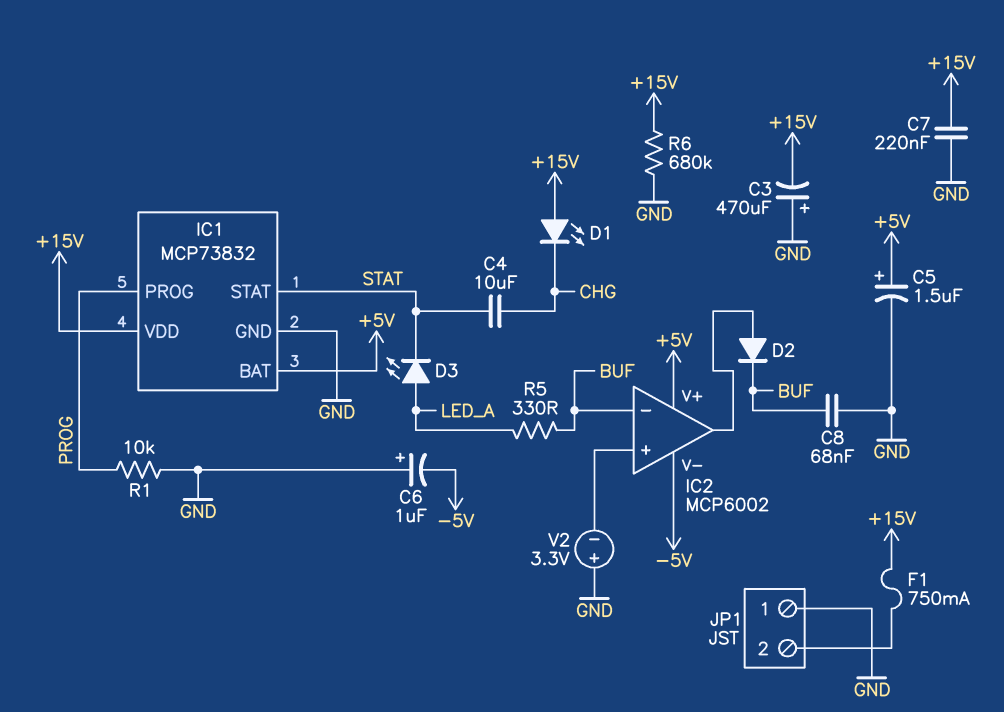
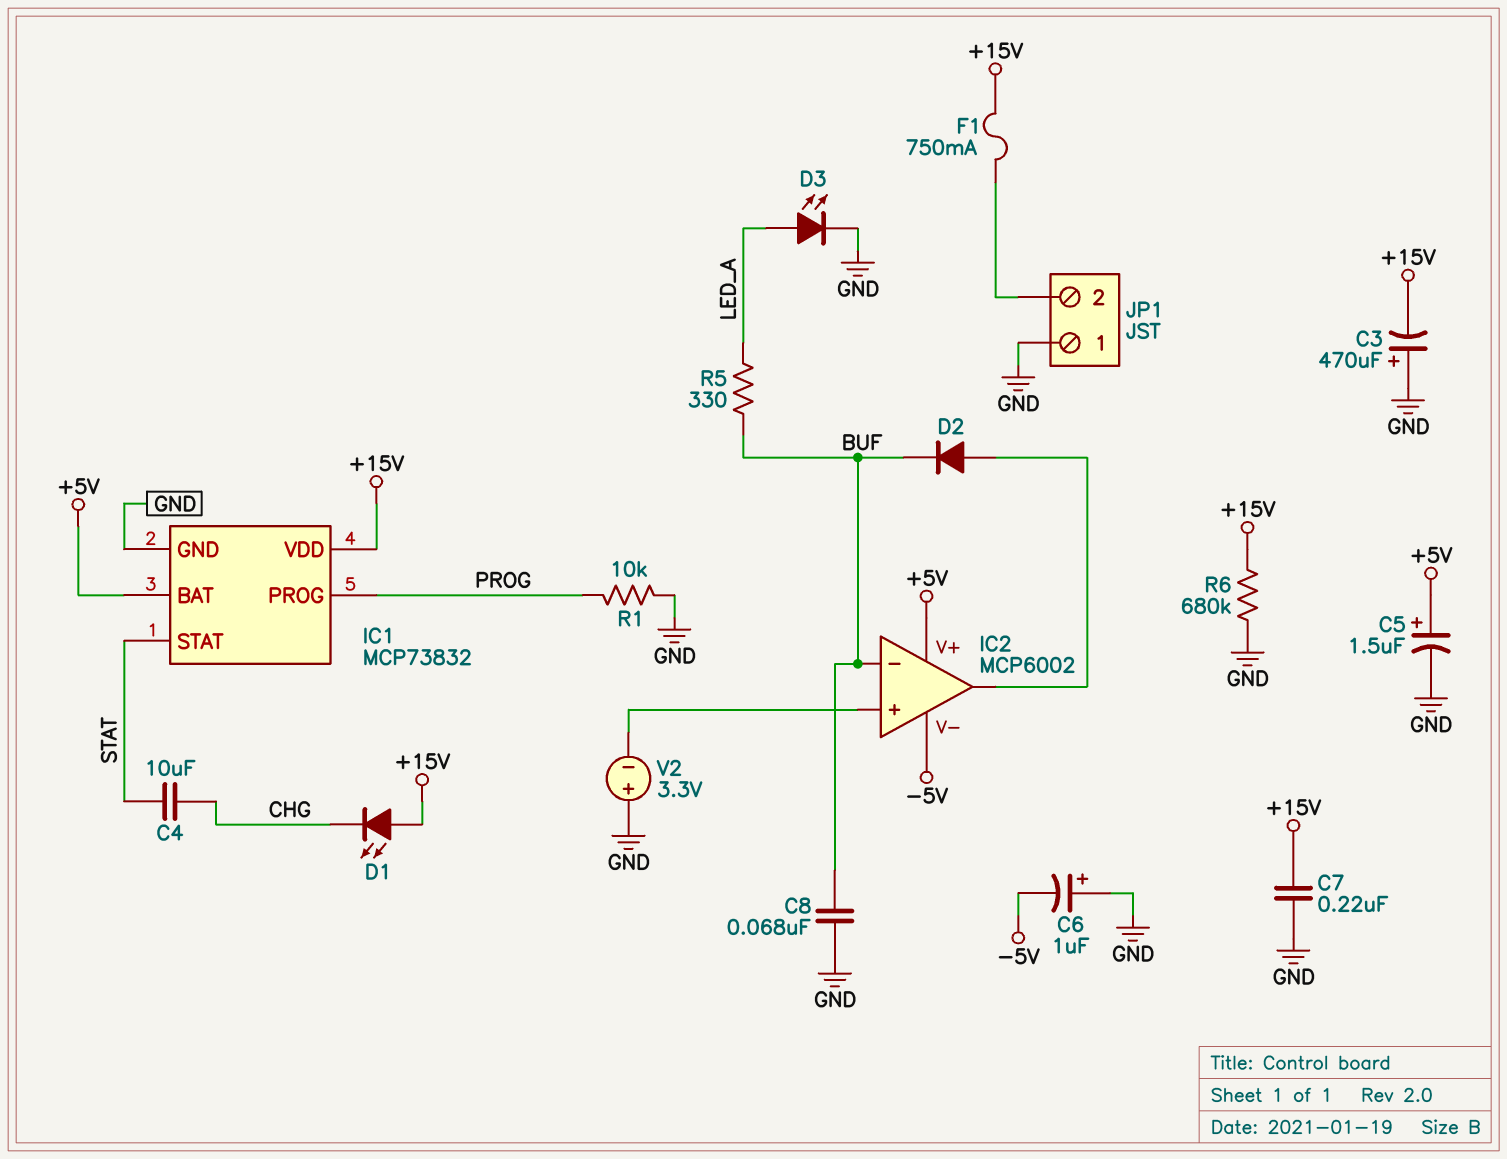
D3: LED (A LED_A, K STAT) -> LED (A LED_A, K GND)

